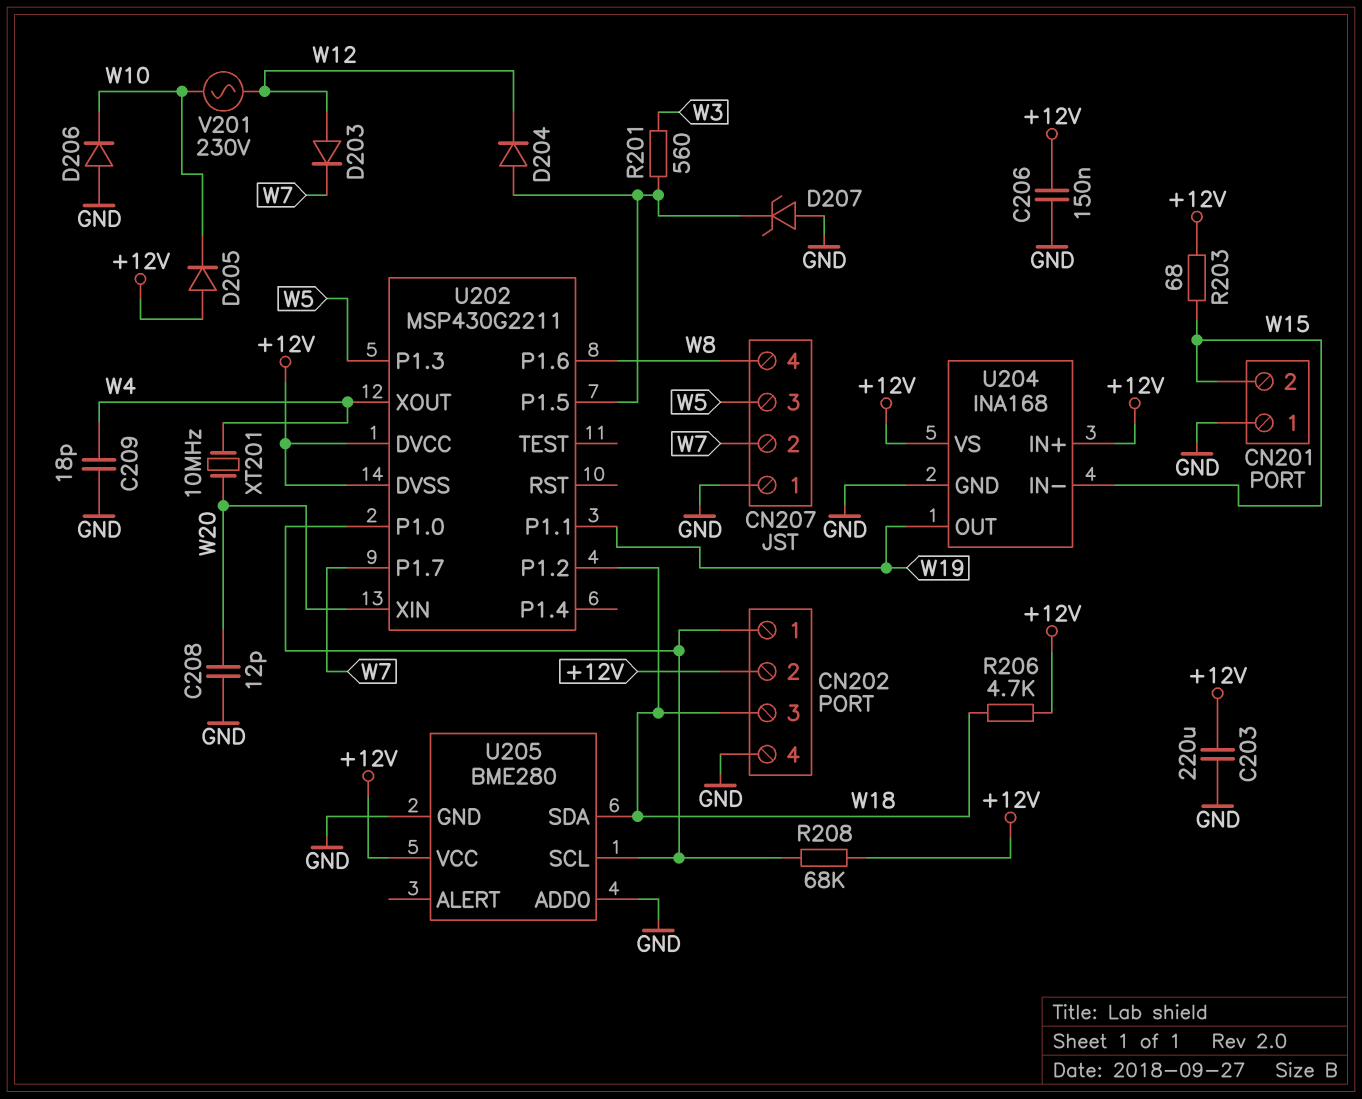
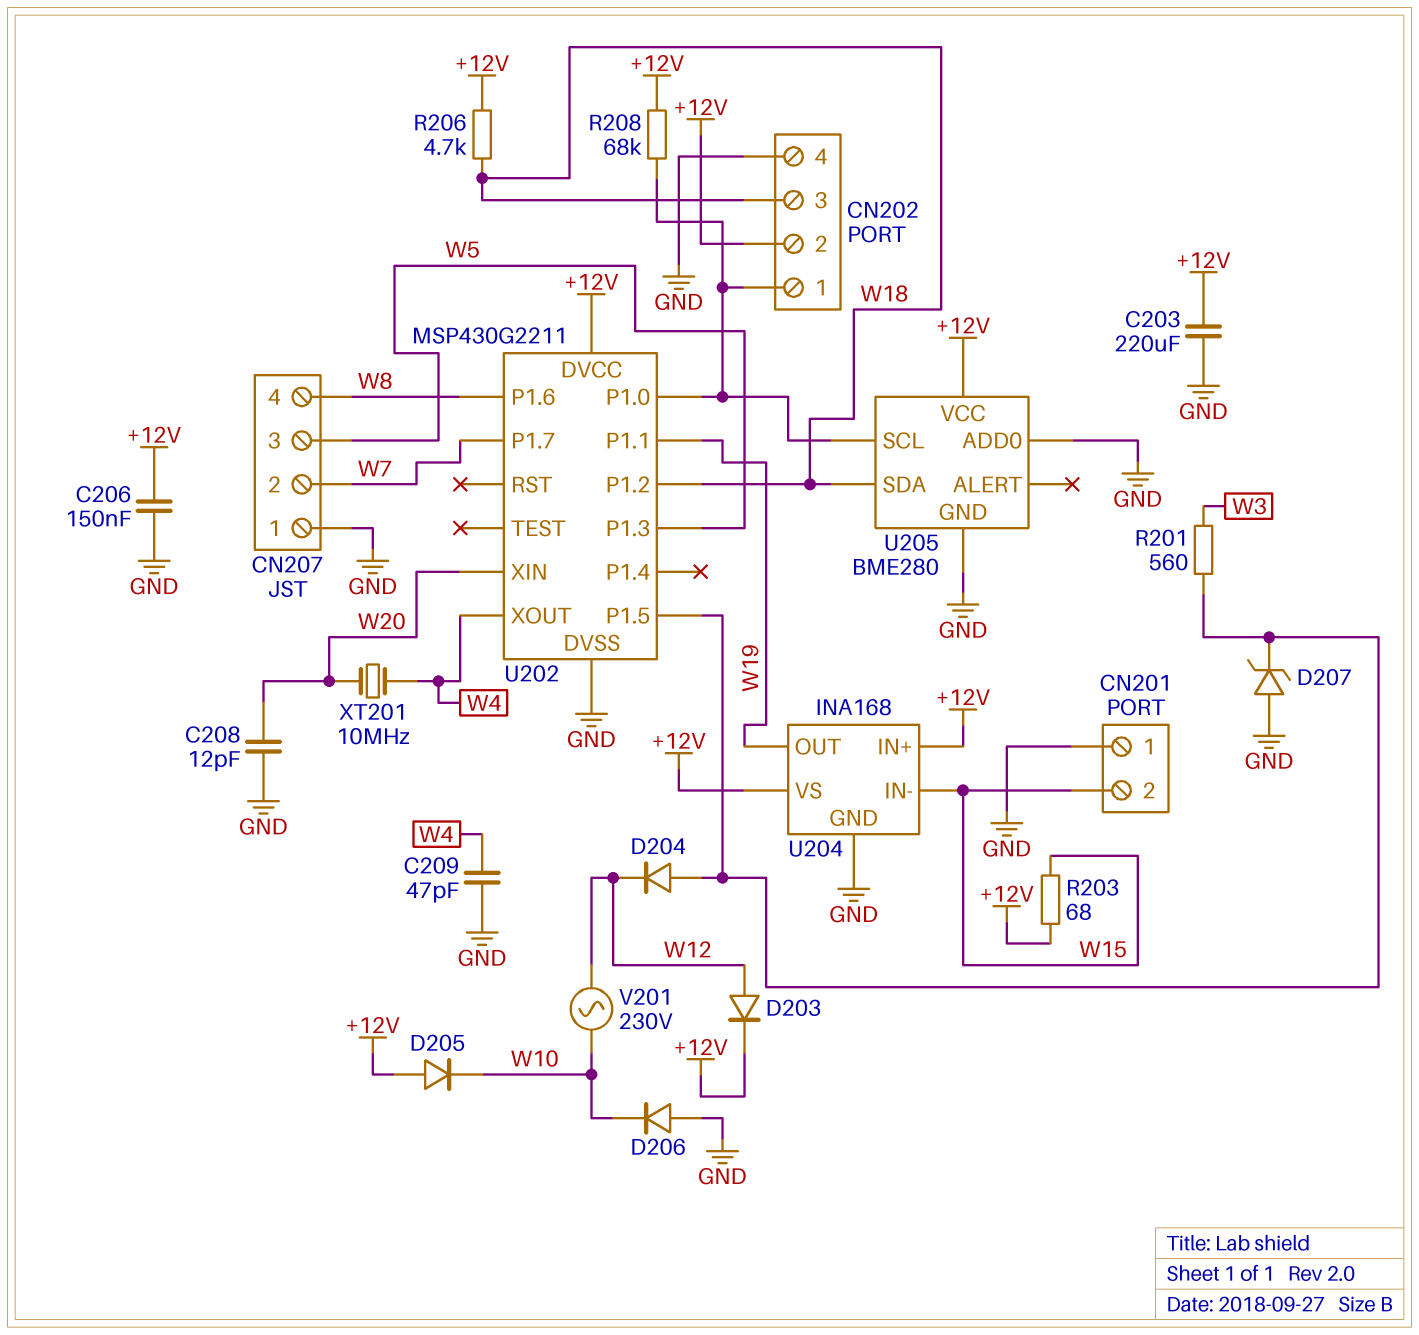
C209: 18pF (GND, W4) -> 47pF (GND, W4)
D203: diode (A W12, K W7) -> diode (A W12, K +12V)
U202 pin DVSS: +12V -> GND

